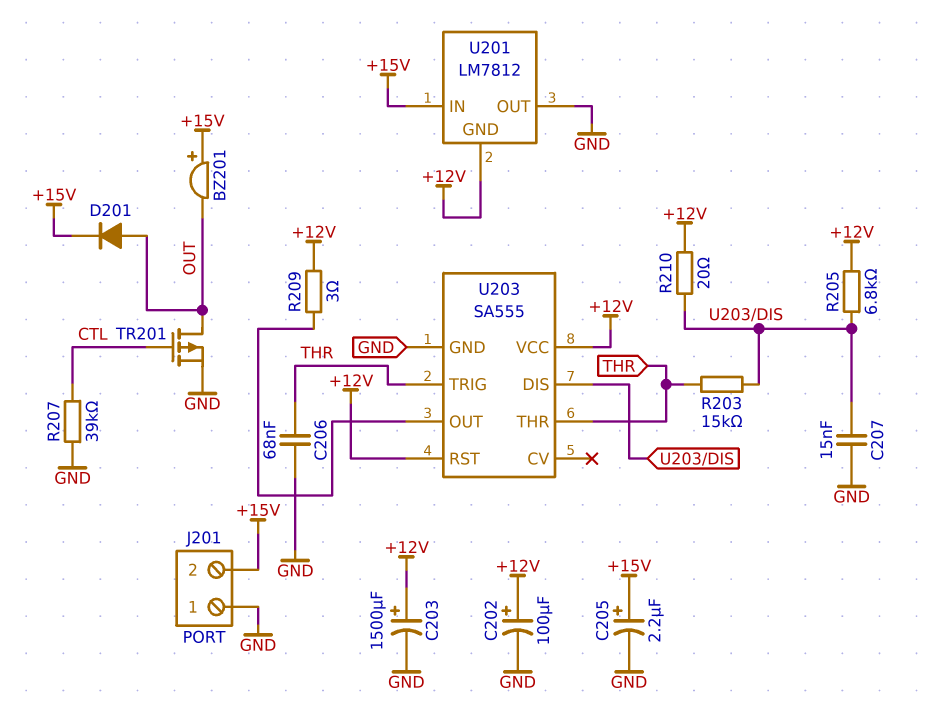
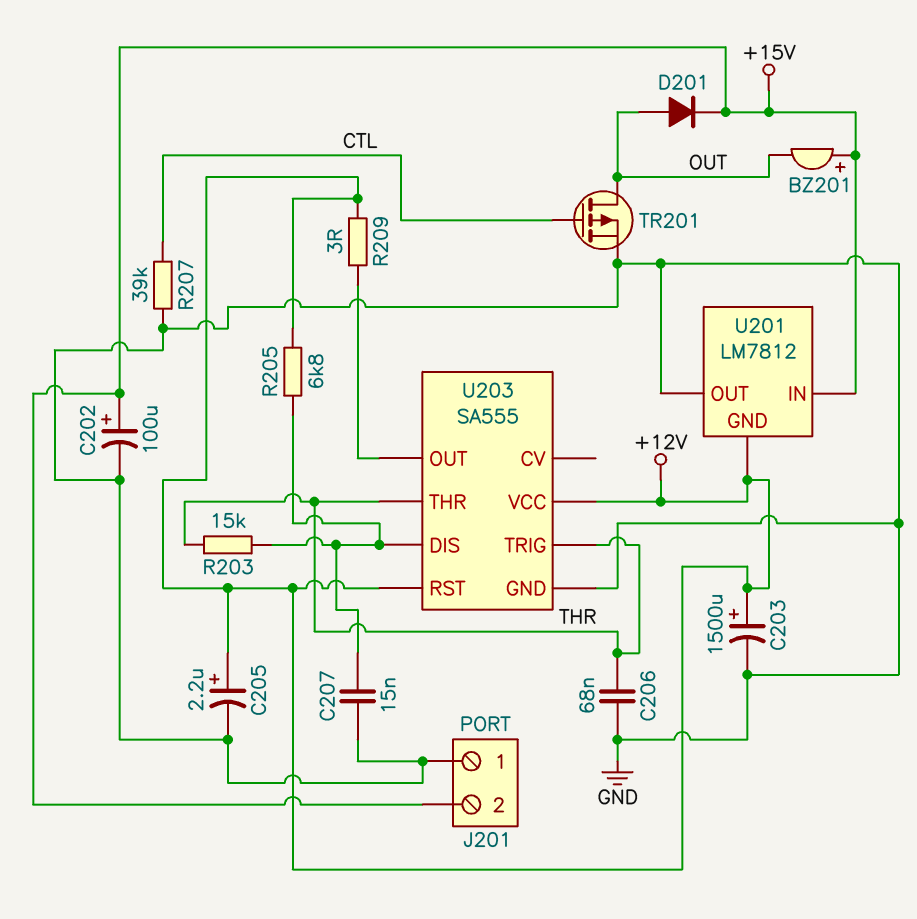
C202: 100uF (plus +12V, minus GND) -> 100uF (plus +15V, minus GND)
C205: 2.2uF (plus +15V, minus GND) -> 2.2uF (plus +12V, minus GND)
R210: 20 (+12V, U203/DIS) -> none

